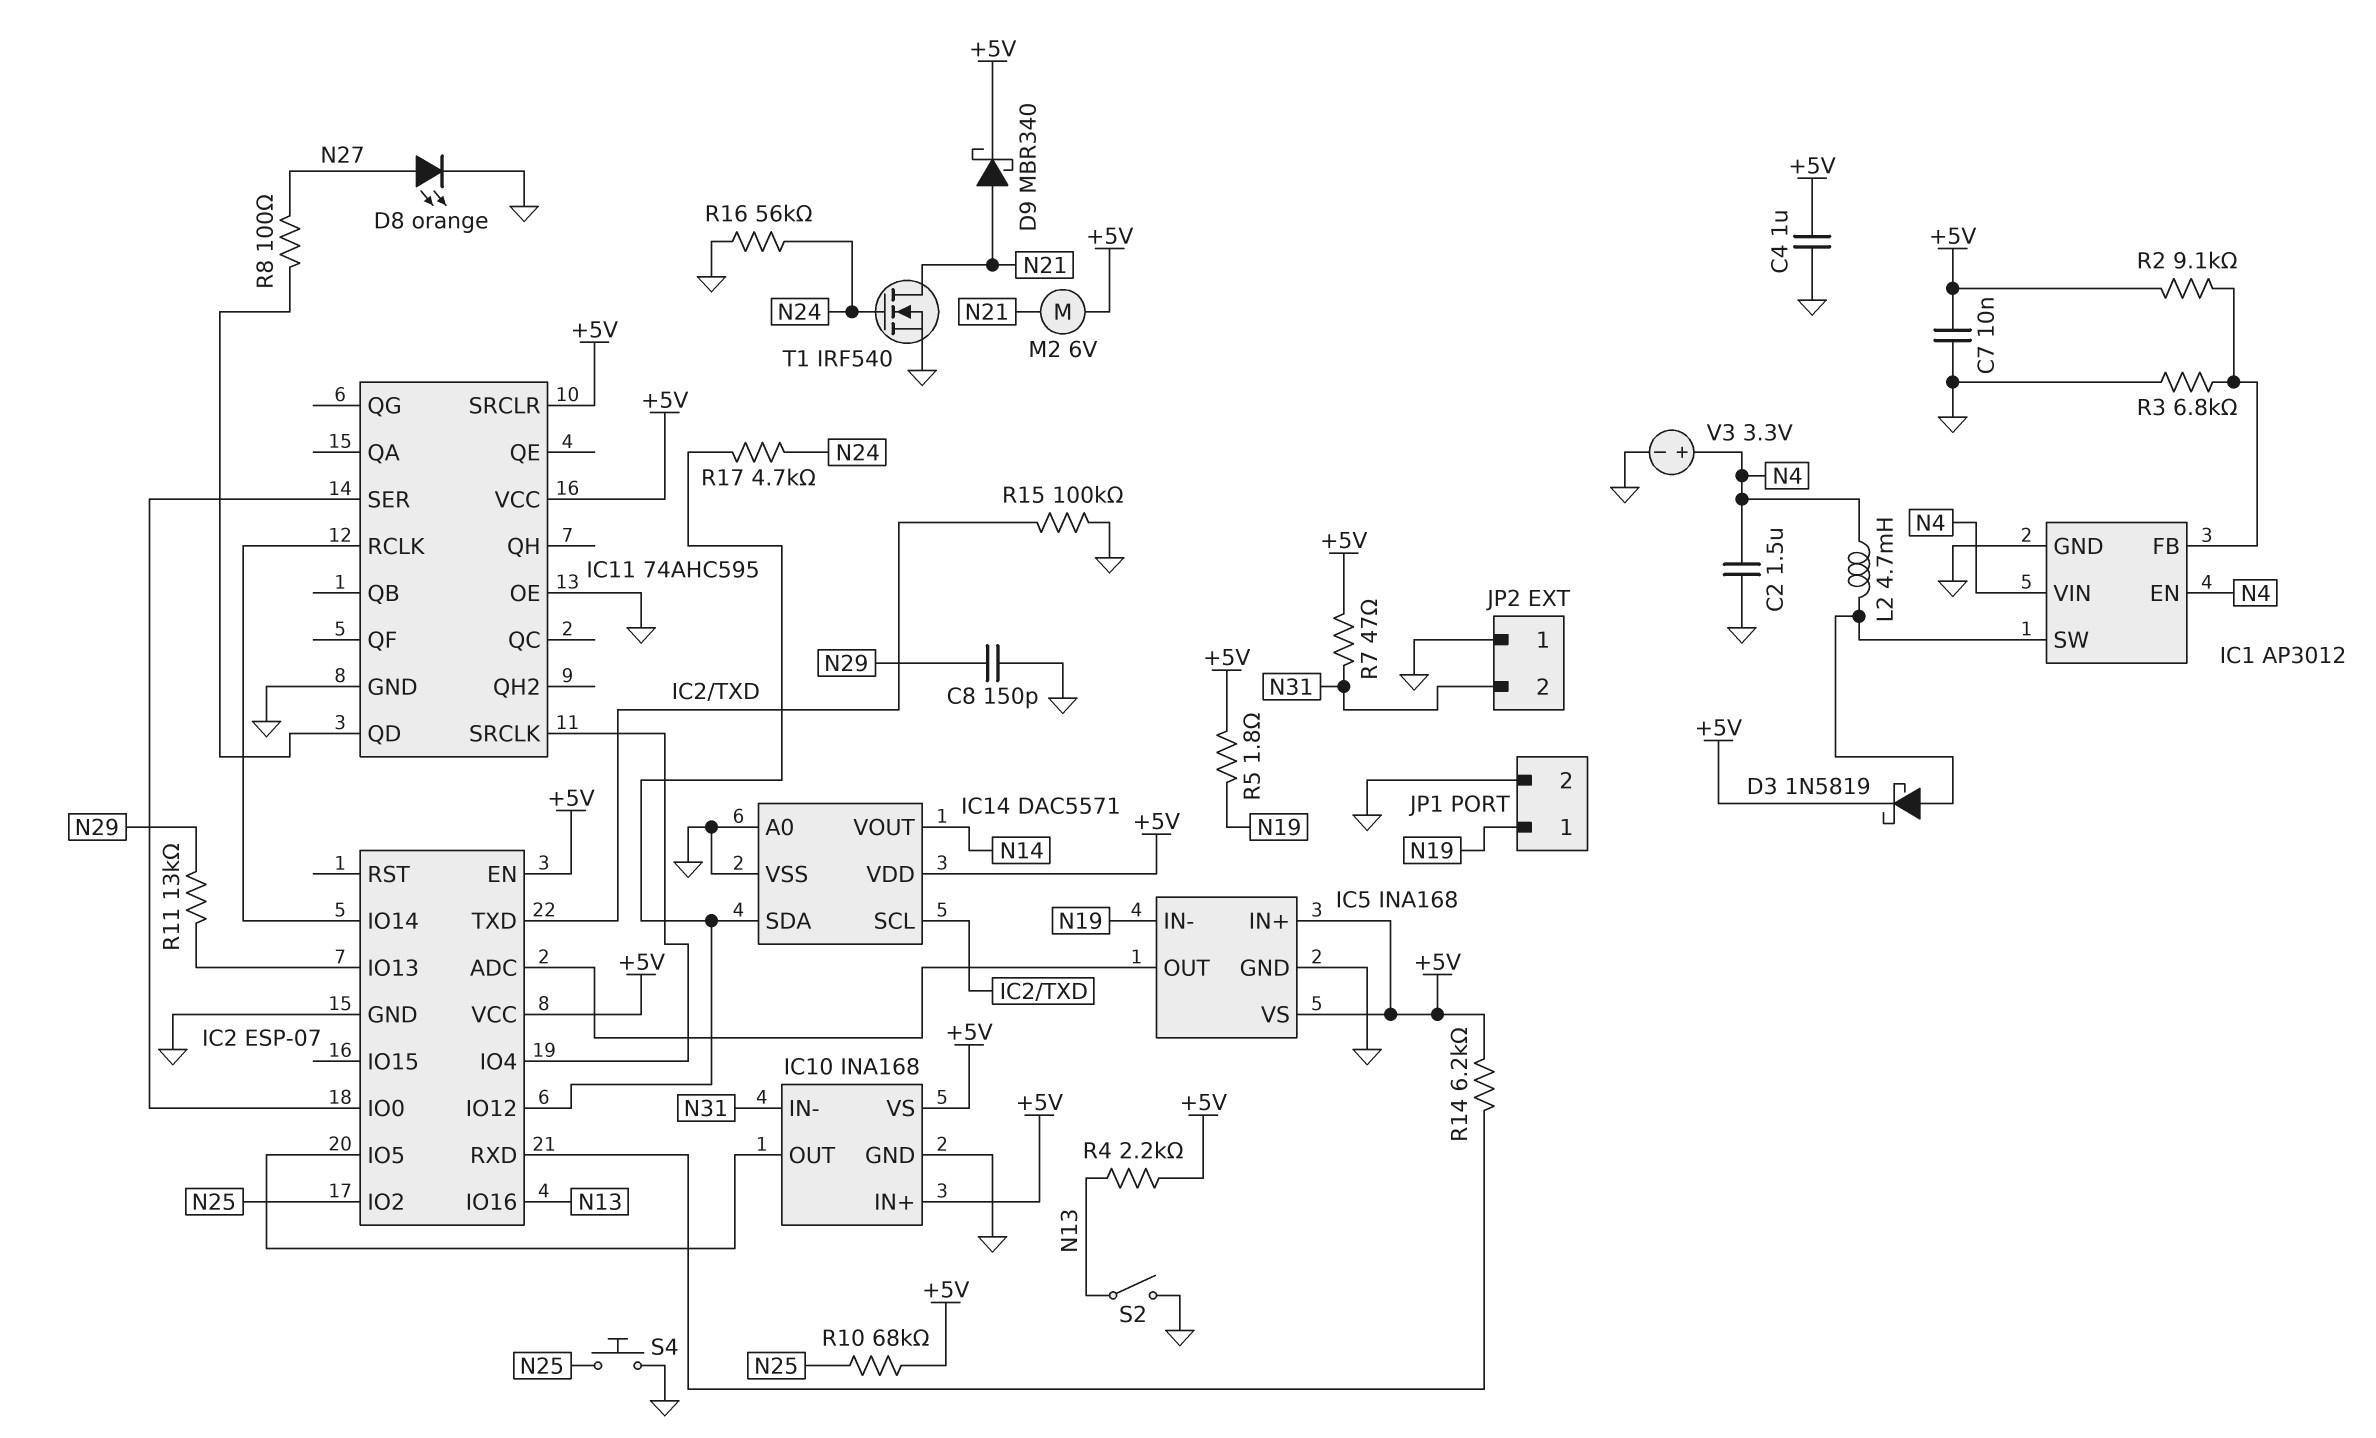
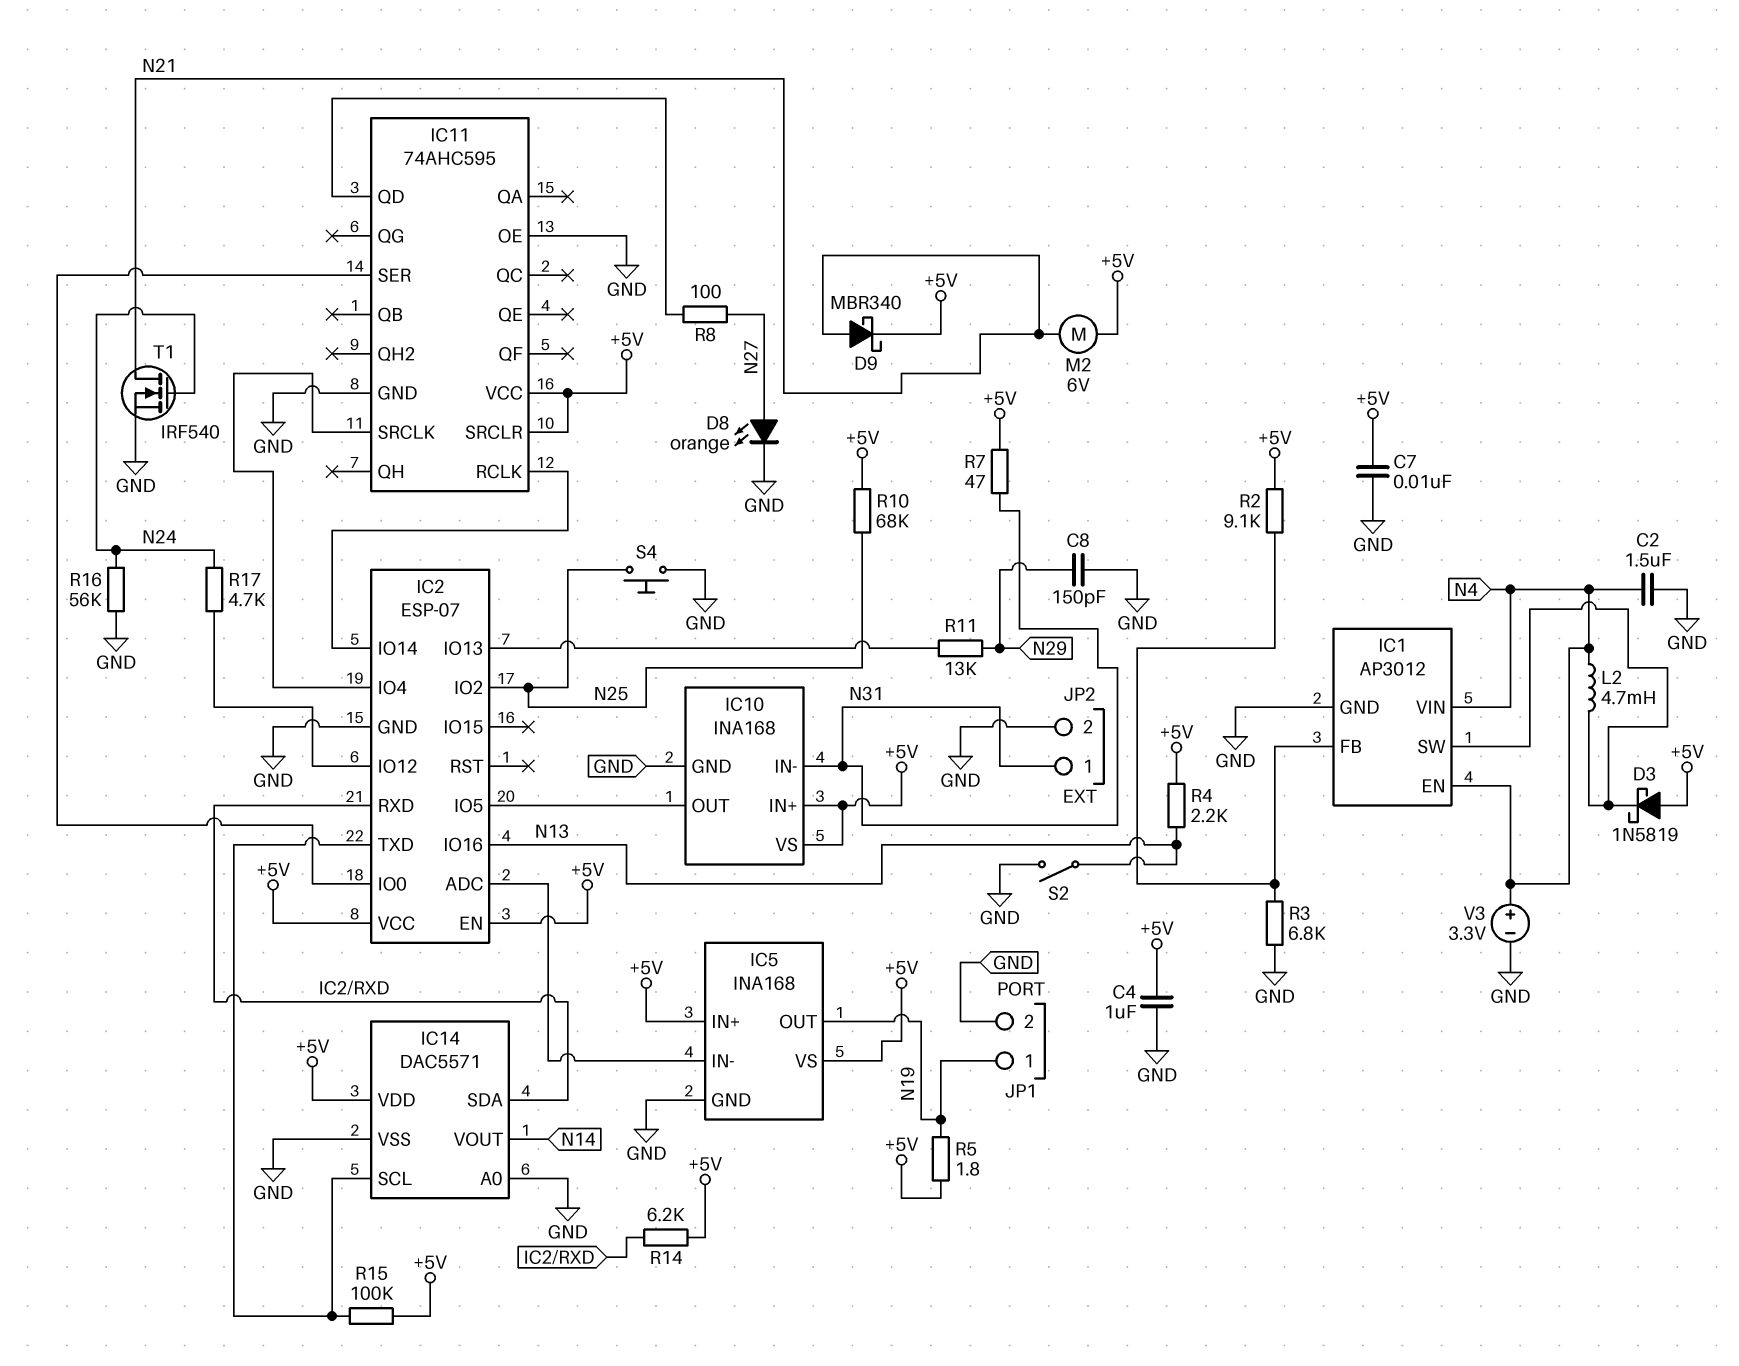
D3: schottky 1N5819 (A IC1/SW, K +5V) -> schottky 1N5819 (A +5V, K IC1/SW)
IC5 pin IN-: N19 -> IC2/ADC
IC5 pin OUT: IC2/ADC -> N19
IC14 pin SDA: IC2/IO12 -> IC2/RXD
JP2 pin 1: GND -> N31
JP2 pin 2: N31 -> GND
R15: 100k (GND, IC2/TXD) -> 100k (+5V, IC2/TXD)

